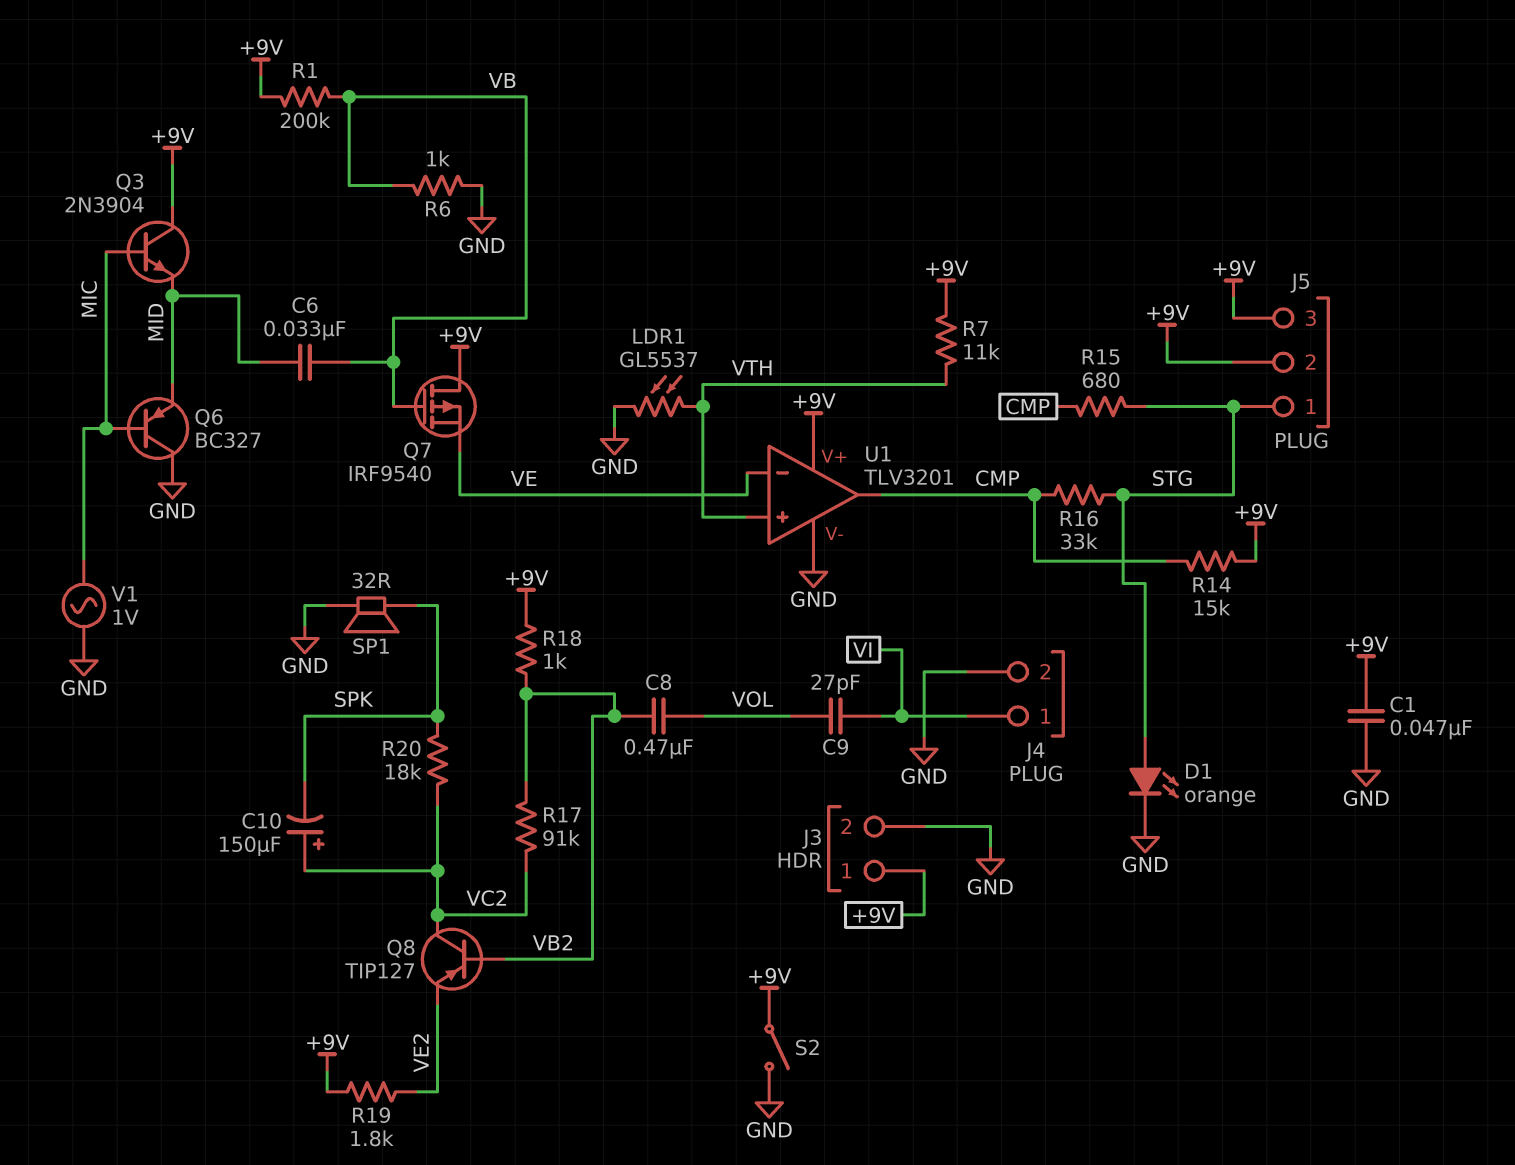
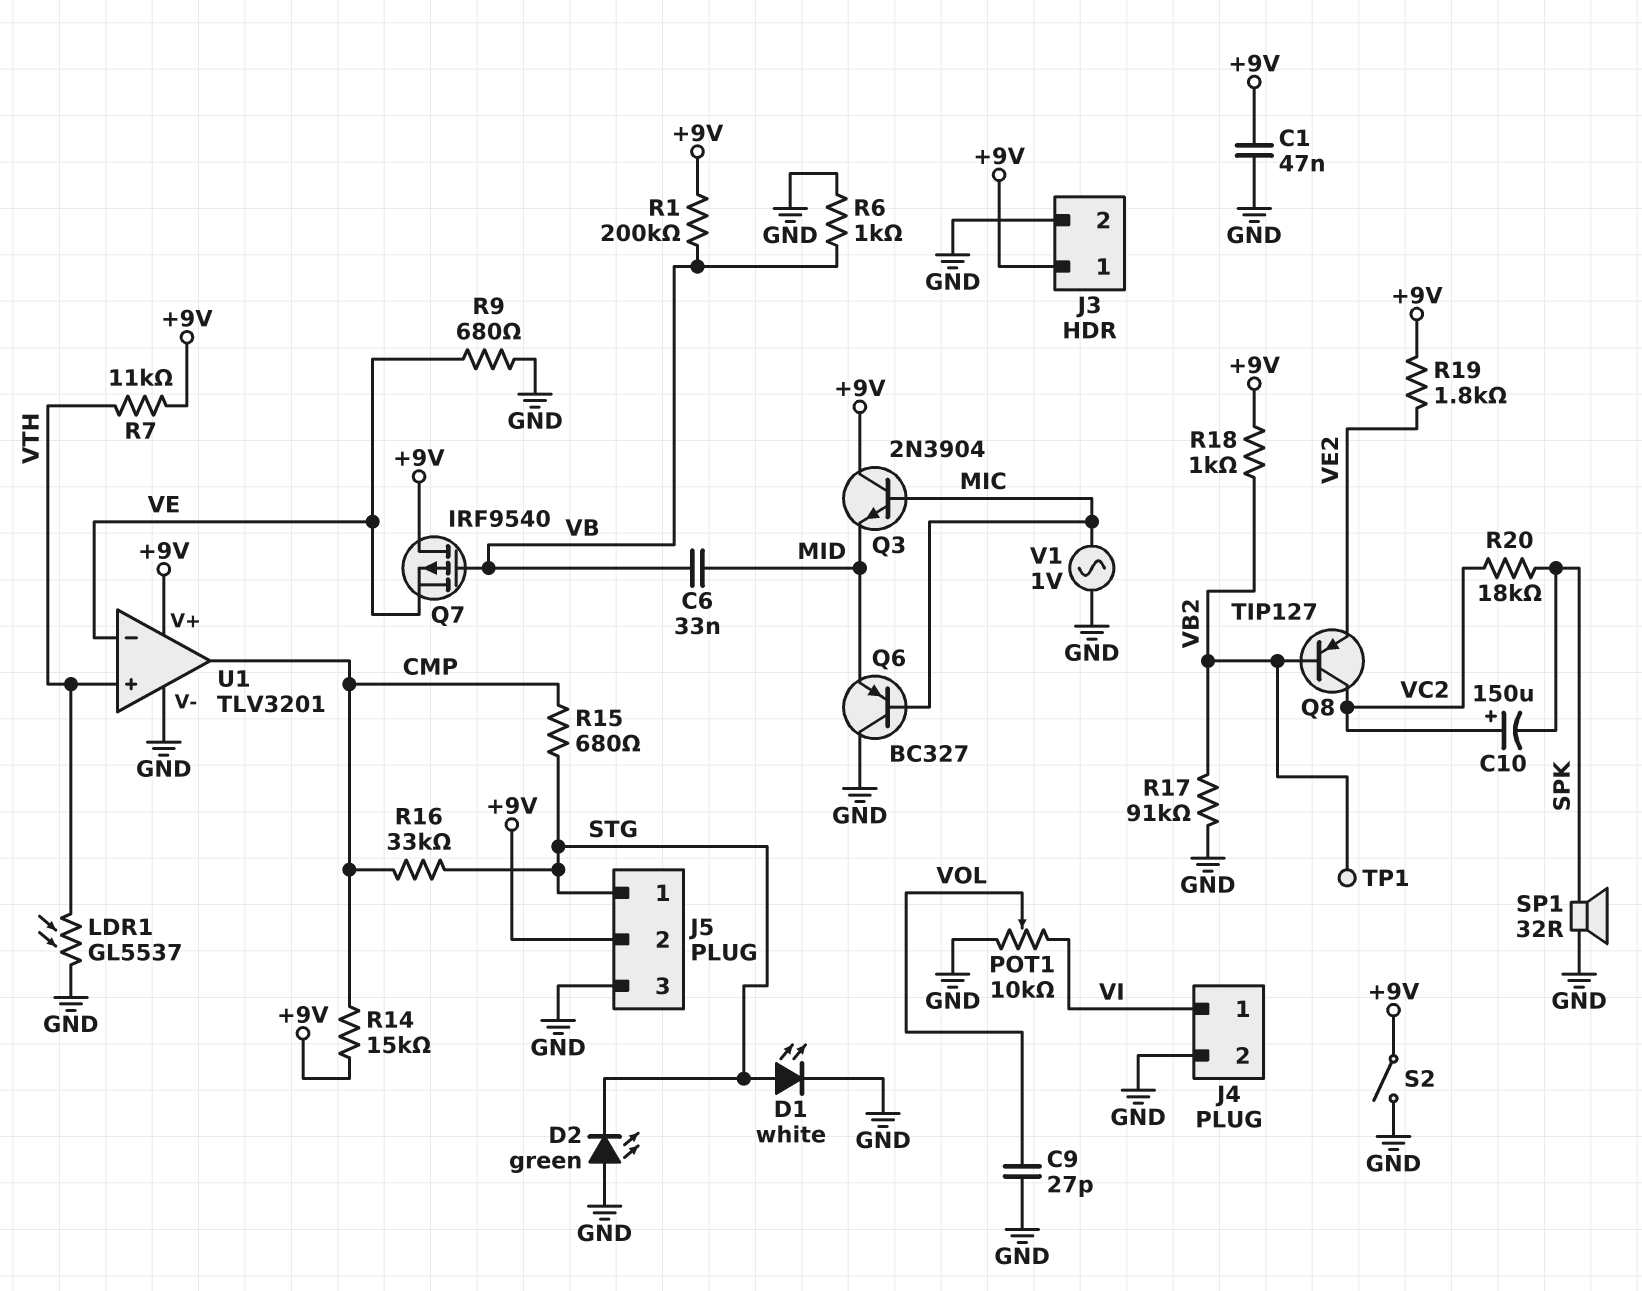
C8: 470nF (VB2, VOL) -> none
C9: 27pF (VI, VOL) -> 27pF (GND, VOL)
D1: LED orange (A STG, K GND) -> LED white (A STG, K GND)
D2: none -> LED green (A GND, K STG)
J5 pin 3: +9V -> GND
POT1: none -> 10k (GND, VI, wiper VOL)
R9: none -> 680 (GND, VE)
R17: 91k (VB2, VC2) -> 91k (GND, VB2)
TP1: none -> test point (VB2)

